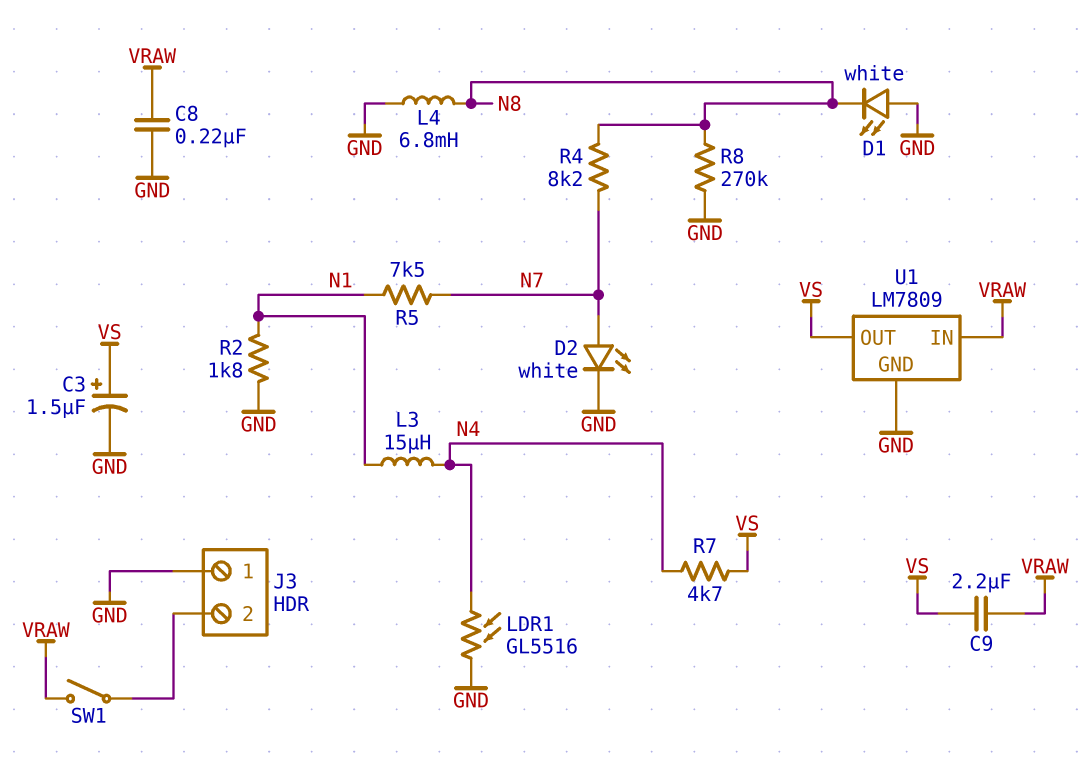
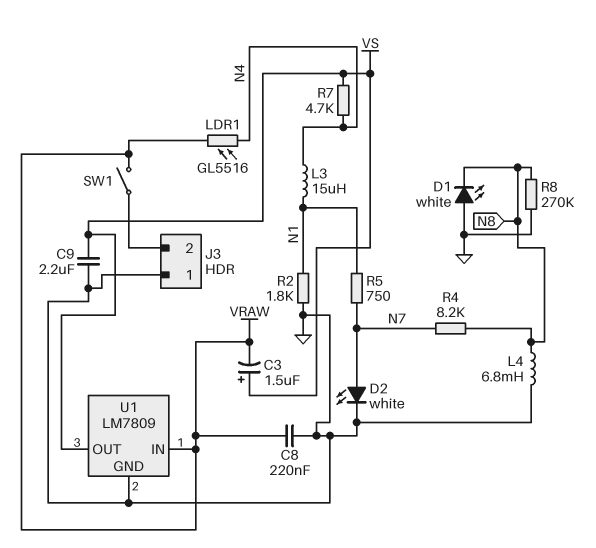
C3: 1.5uF (plus VS, minus GND) -> 1.5uF (plus VS, minus VRAW)
C9: 2.2uF (VRAW, VS) -> 2.2uF (GND, VS)
LDR1: GL5516 (GND, N4) -> GL5516 (N4, VRAW)
R5: 7.5k (N1, N7) -> 750 (N1, N7)

